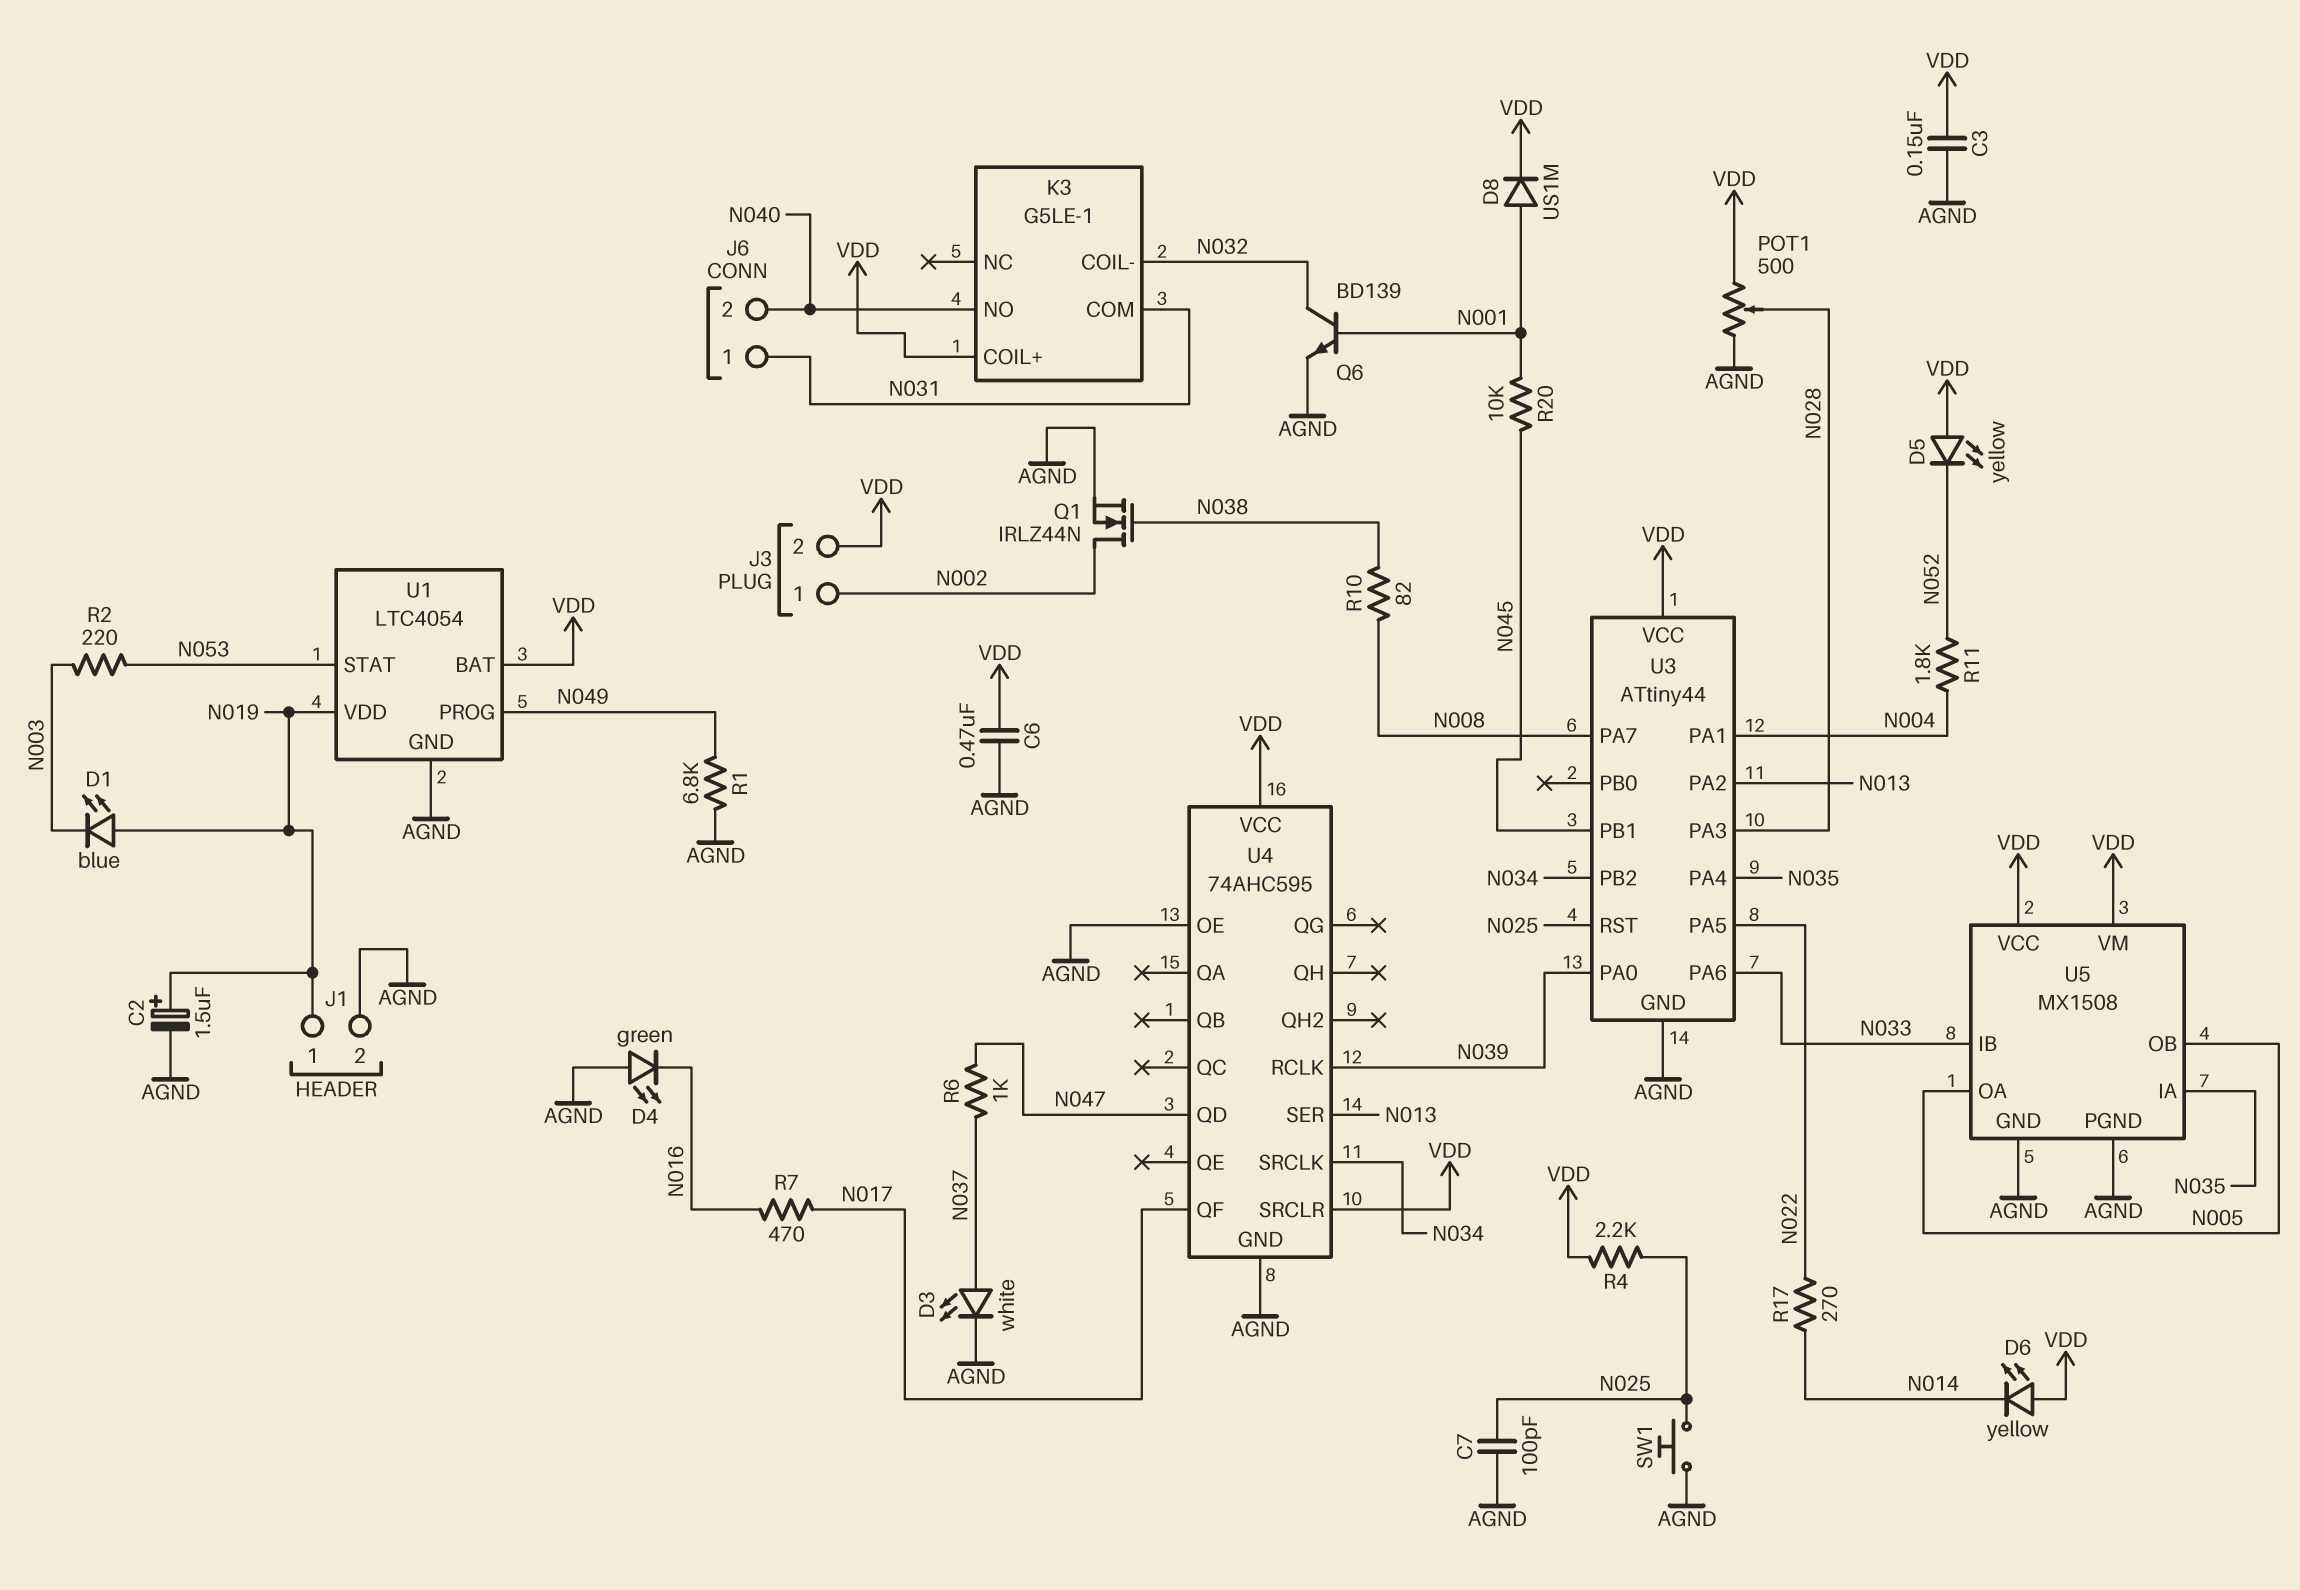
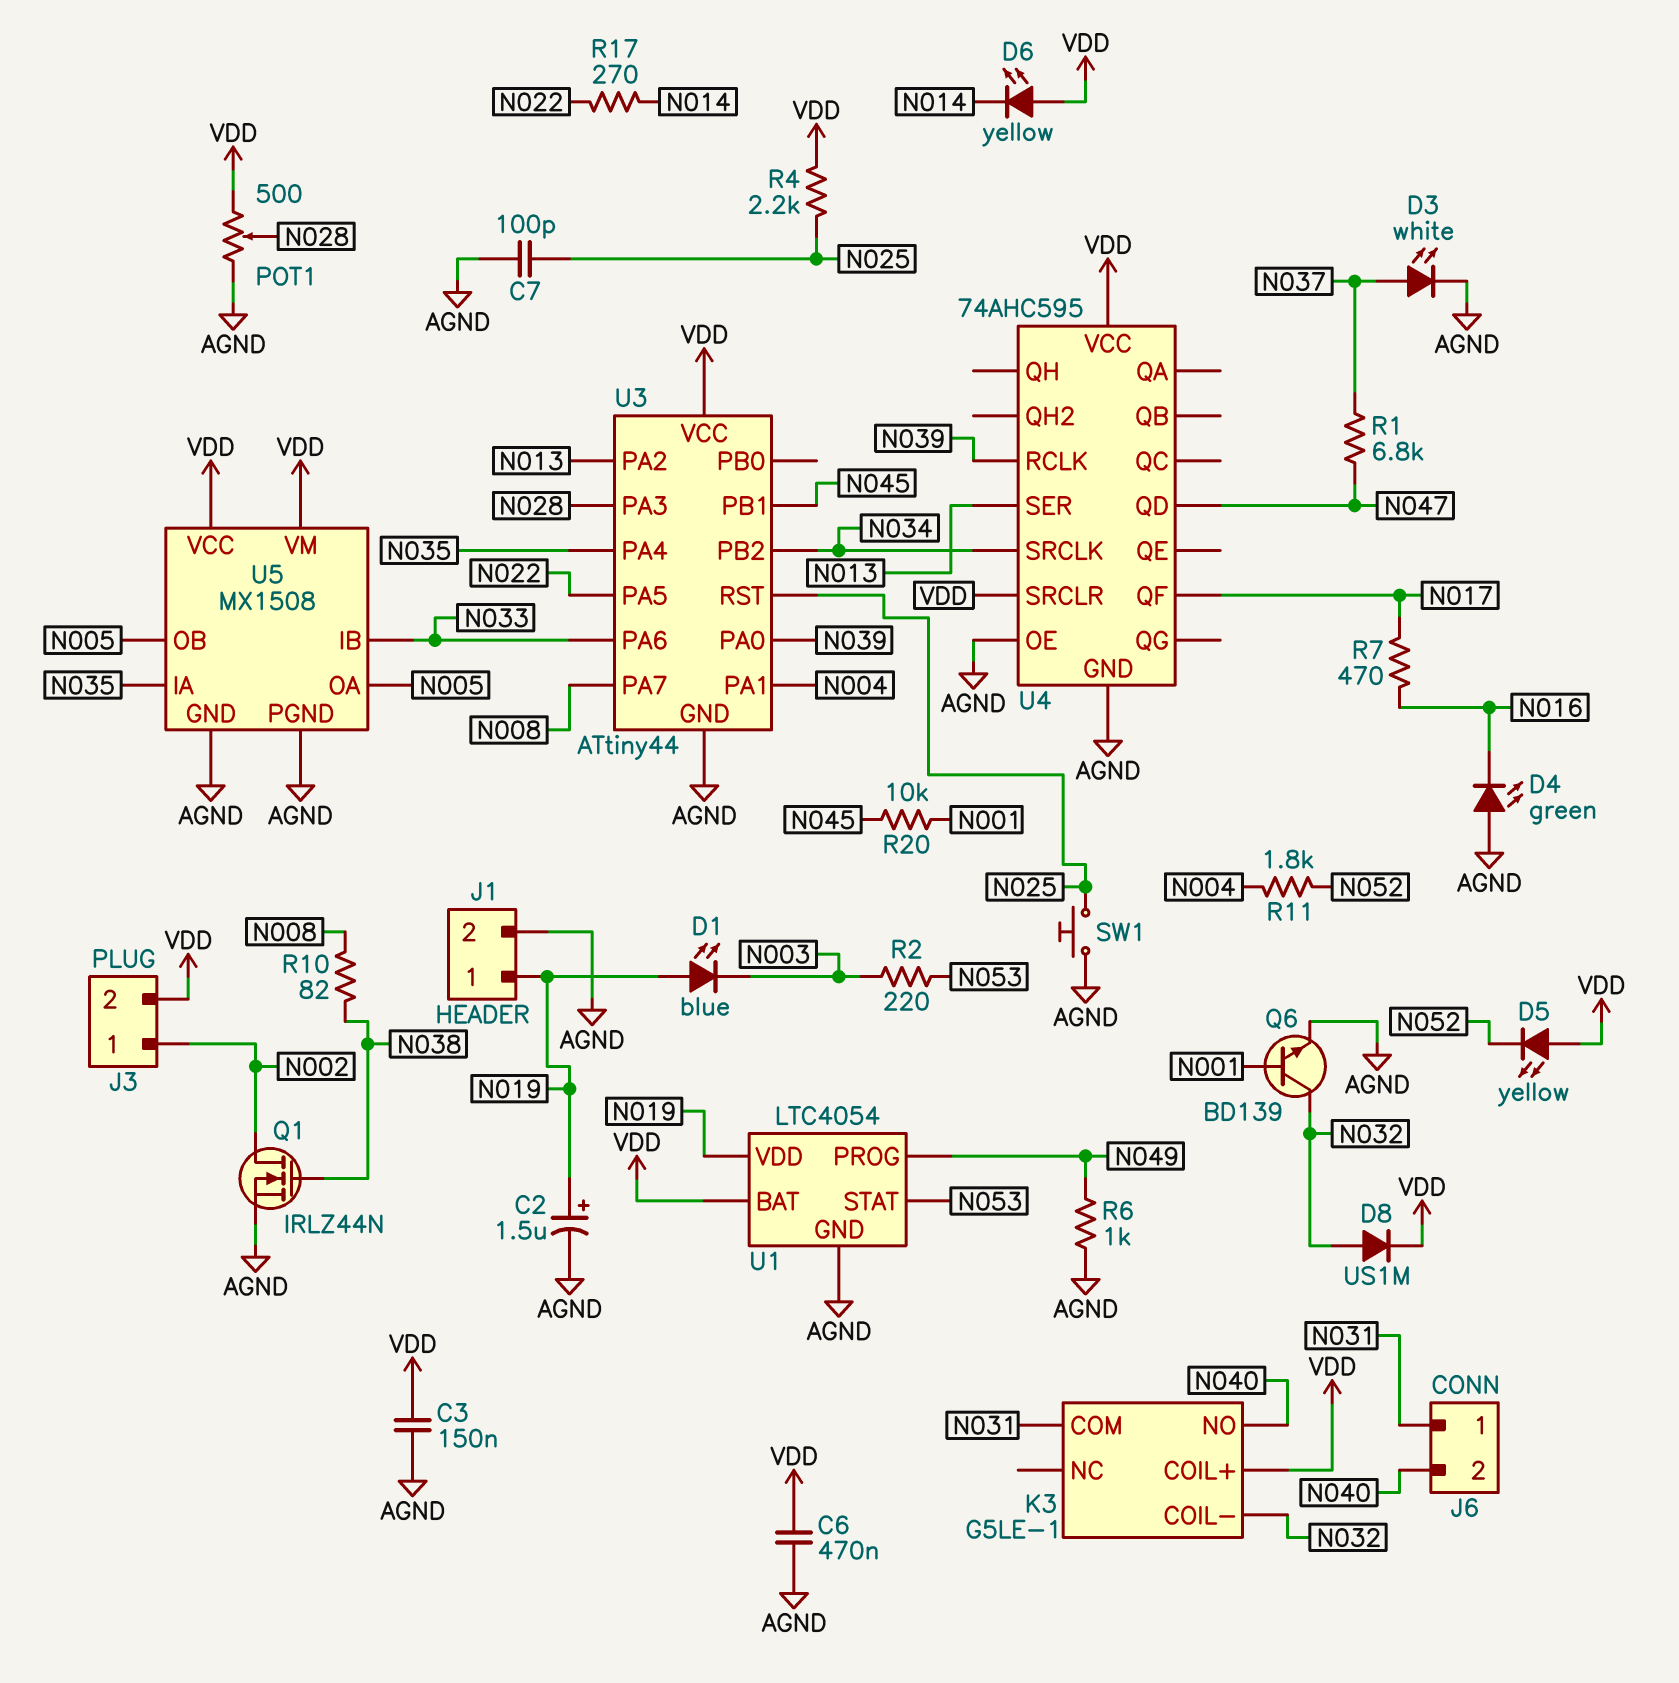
D8: diode US1M (A N001, K VDD) -> diode US1M (A N032, K VDD)
R1: 6.8k (AGND, N049) -> 6.8k (N037, N047)
R6: 1k (N037, N047) -> 1k (AGND, N049)

